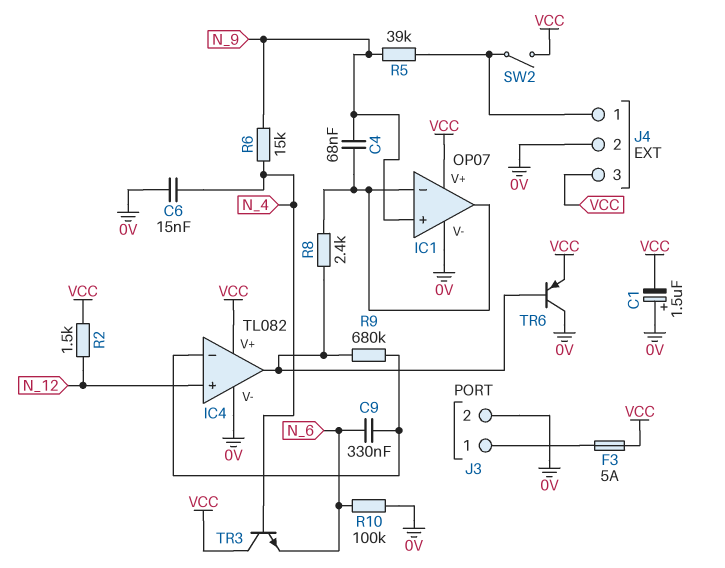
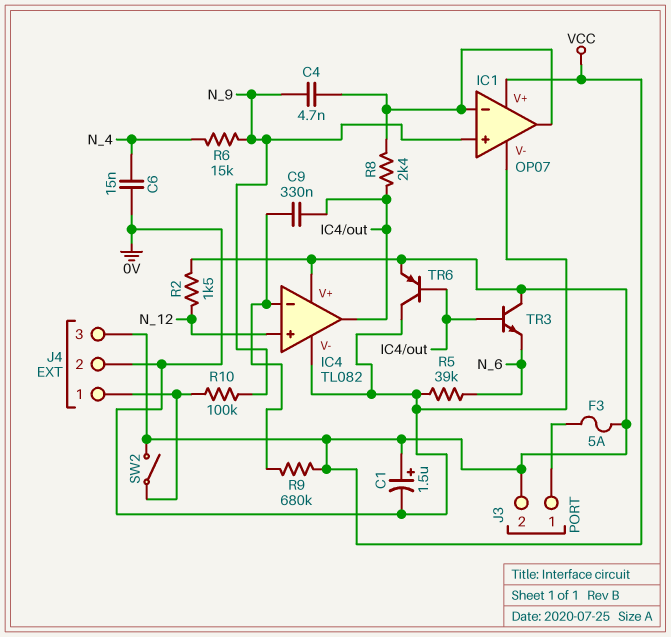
C1: 1.5uF (plus 0V, minus VCC) -> 1.5uF (plus VCC, minus 0V)
C4: 68nF (IC1/in-, N_9) -> 4.7nF (IC1/in-, N_9)
C9: 330nF (IC4/in-, N_6) -> 330nF (IC4/in-, IC4/out)
J3 pin 2: 0V -> VCC
R5: 39k (J4/1, N_9) -> 39k (0V, N_6)
R9: 680k (IC4/in-, IC4/out) -> 680k (IC4/in-, VCC)
R10: 100k (0V, N_6) -> 100k (J4/1, N_9)
TR3: NPN (B N_4, C VCC, E N_6) -> NPN (B IC4/out, C VCC, E N_6)

